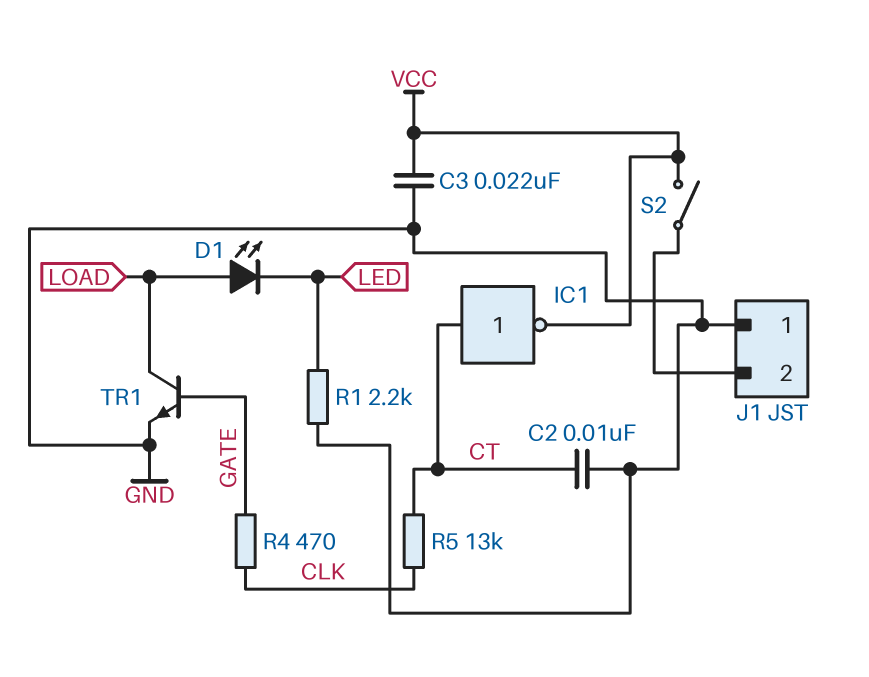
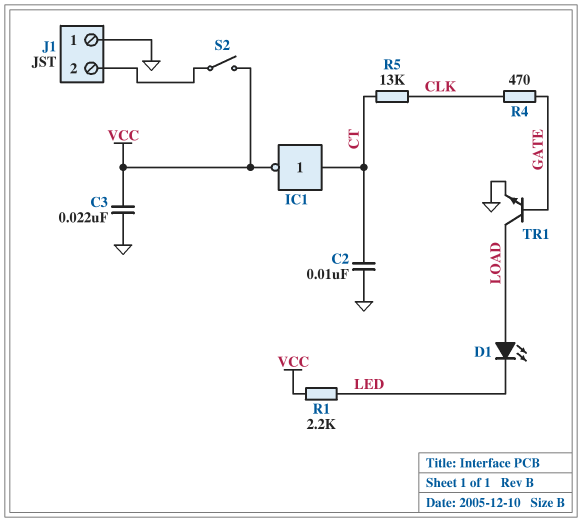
R1: 2.2k (GND, LED) -> 2.2k (LED, VCC)

